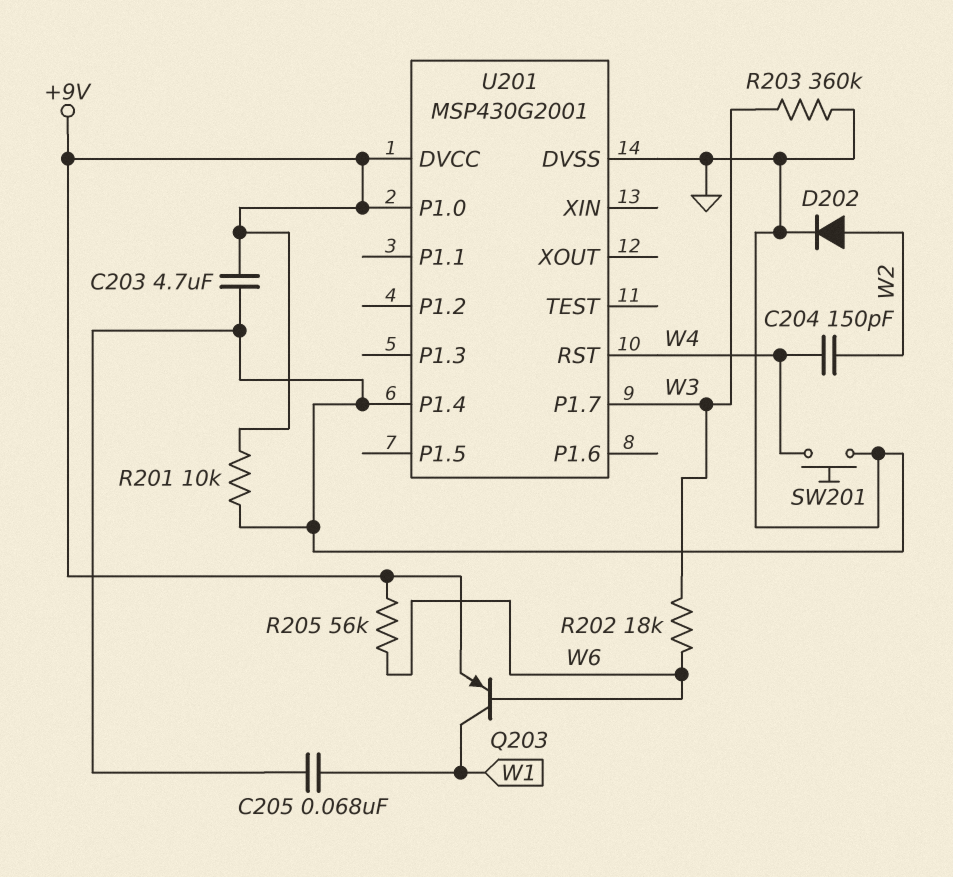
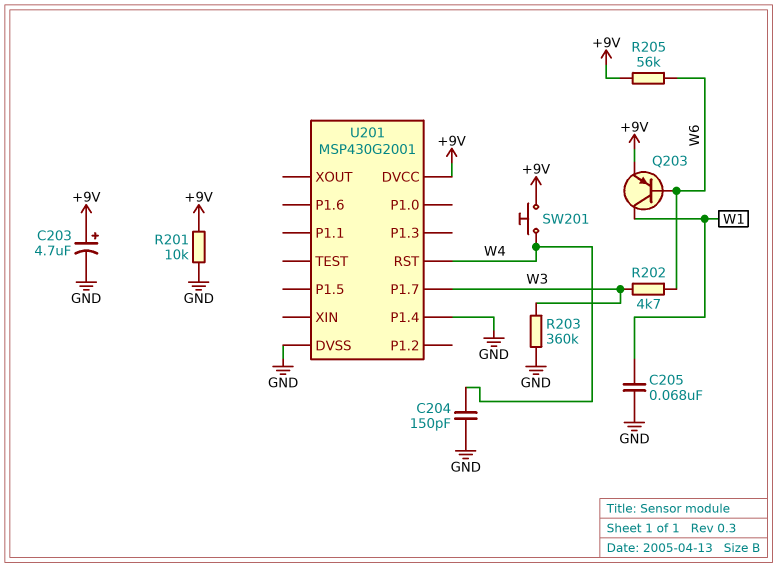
C203: 4.7uF (+9V, GND) -> 4.7uF (plus +9V, minus GND)
C204: 150pF (W2, W4) -> 150pF (GND, W4)
D202: diode (A W2, K GND) -> none
R202: 18k (W3, W6) -> 4.7k (W3, W6)
SW201: button (GND, W4) -> button (+9V, W4)
U201 pin P1.0: +9V -> none

